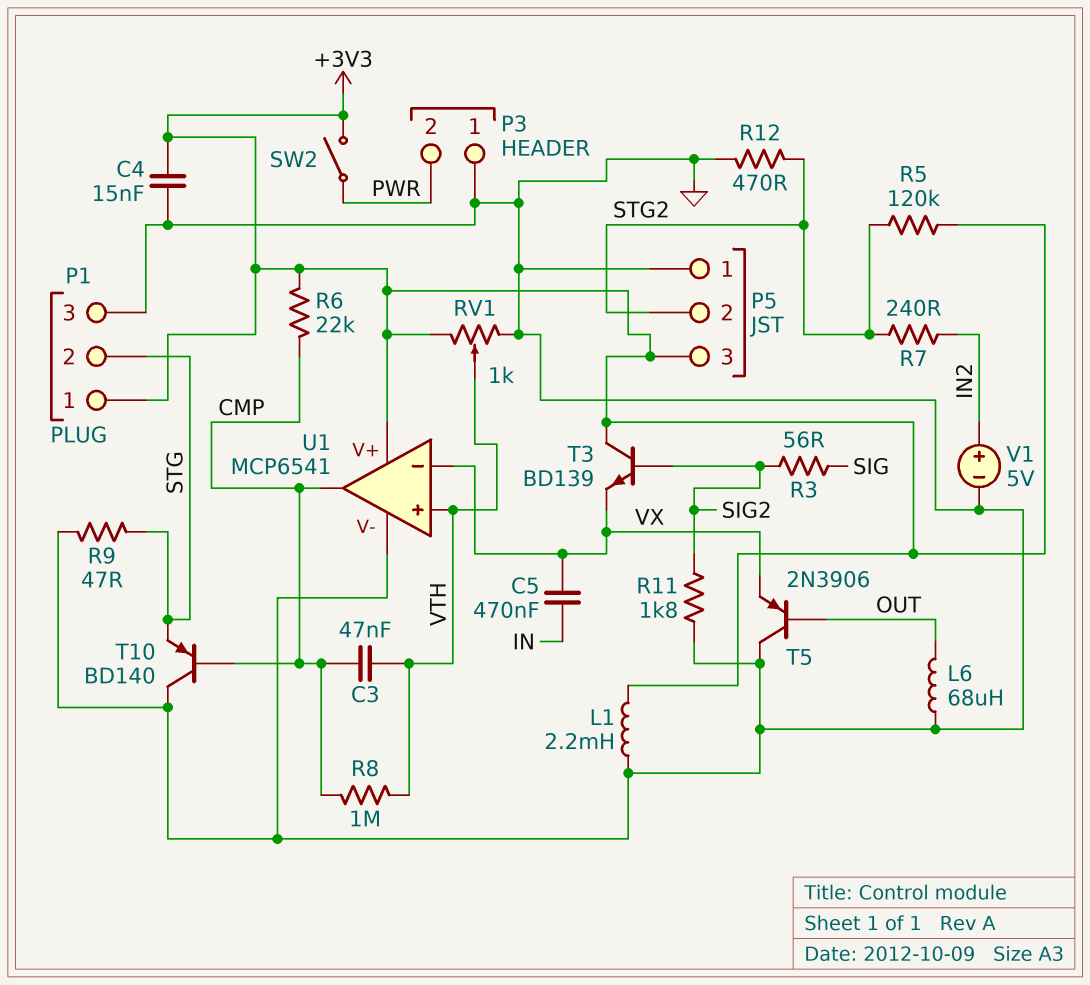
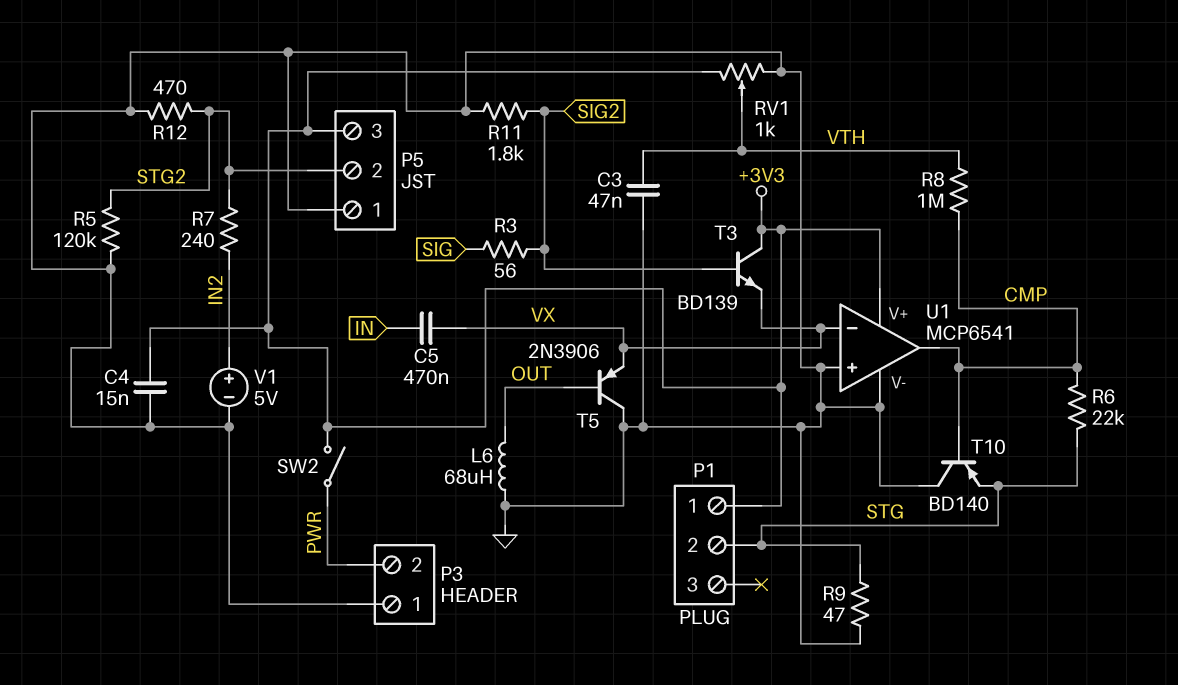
C3: 47nF (CMP, VTH) -> 47nF (GND, VTH)
L1: 2.2mH (+3V3, GND) -> none
P1 pin 3: GND -> none
R5: 120k (+3V3, STG2) -> 120k (GND, STG2)
R6: 22k (+3V3, CMP) -> 22k (CMP, STG)
U1 pin in+: VTH -> GND

